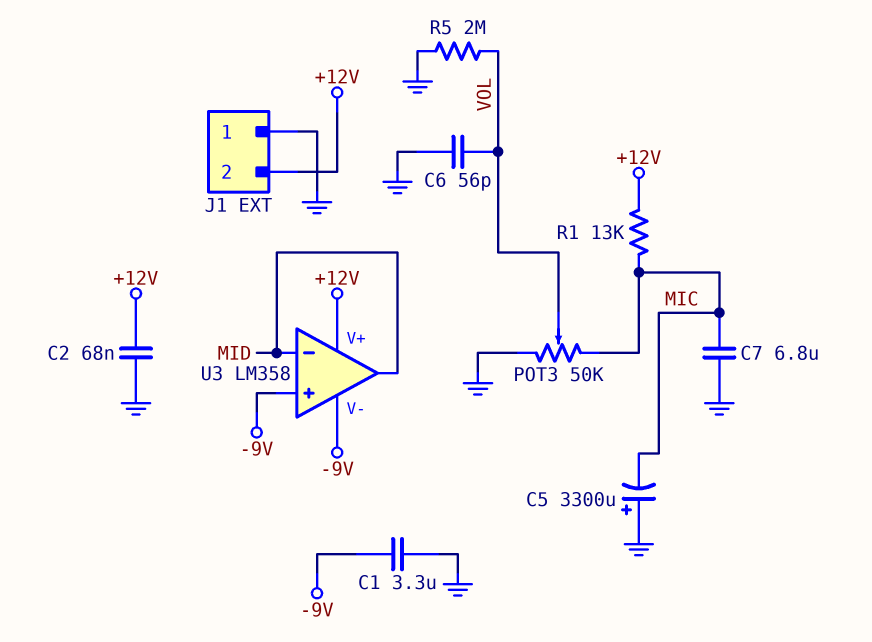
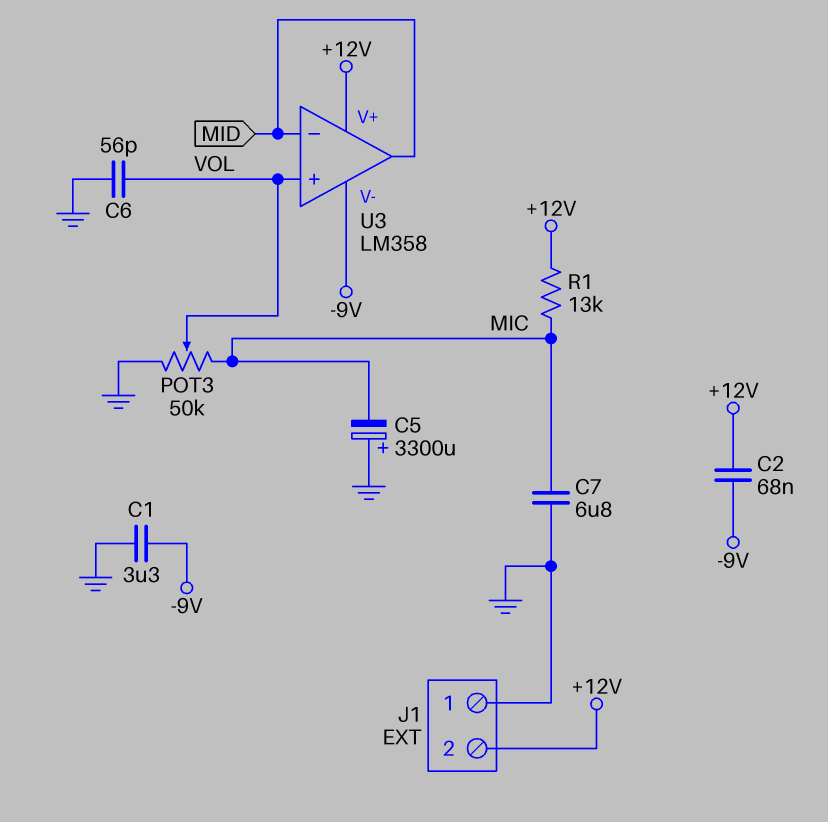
C2: 68nF (+12V, GND) -> 68nF (+12V, -9V)
R5: 2M (GND, VOL) -> none
U3 pin in+: -9V -> VOL

